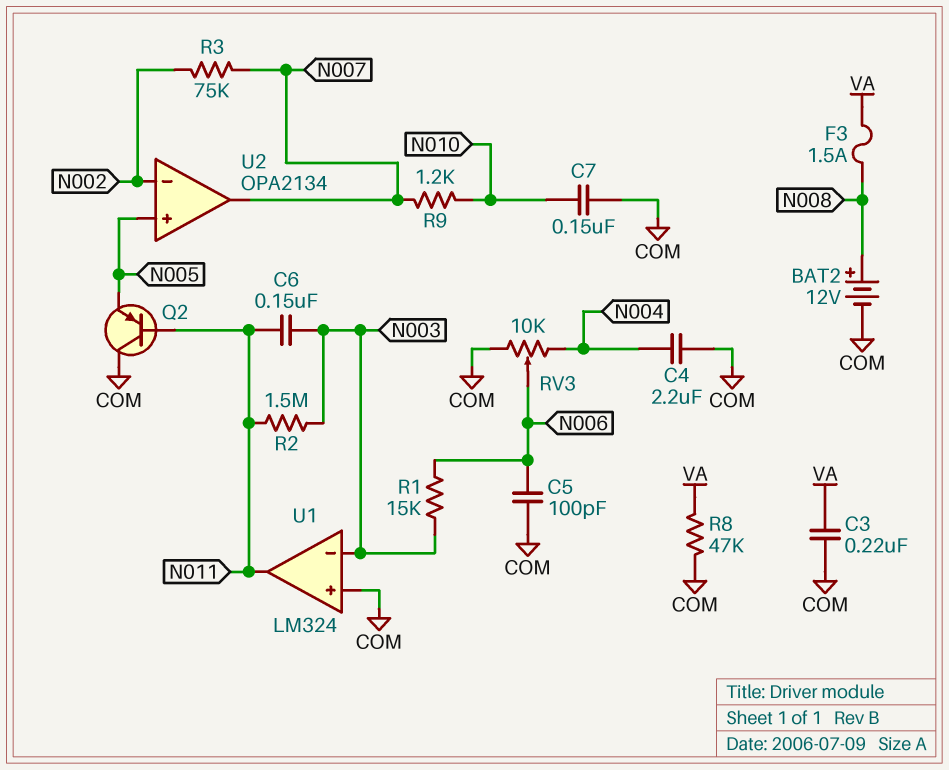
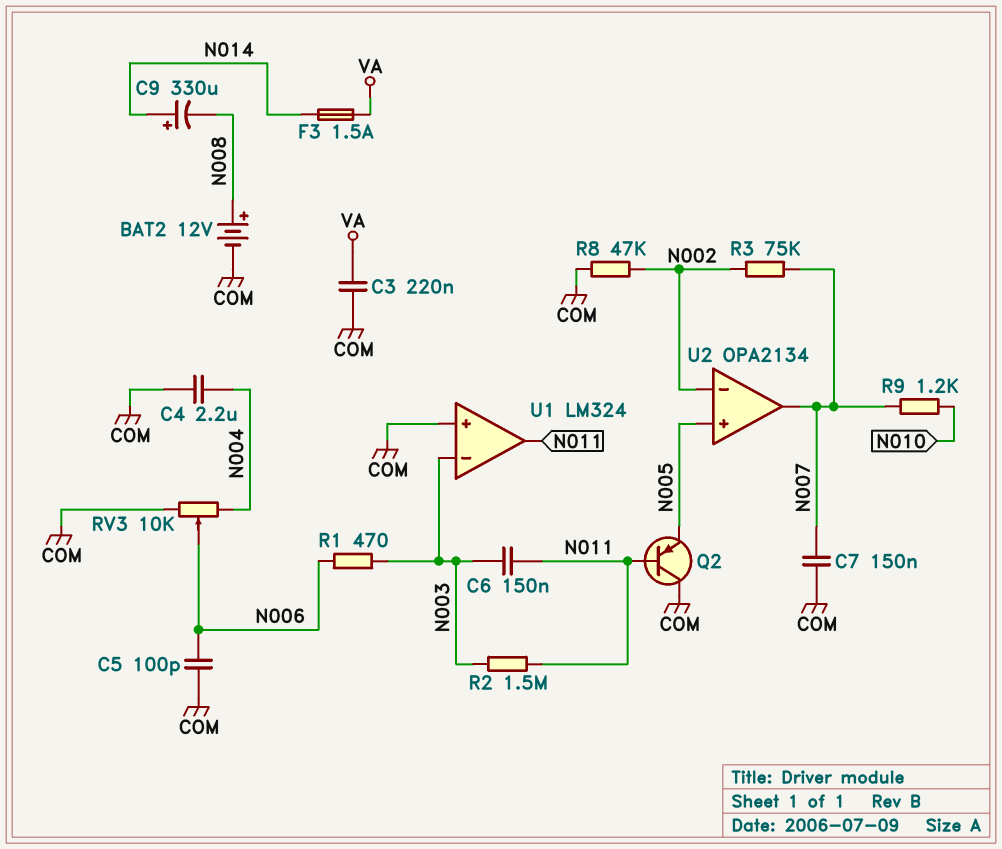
C7: 150nF (COM, N010) -> 150nF (COM, N007)
C9: none -> 330uF (plus N014, minus N008)
F3: 1.5A (N008, VA) -> 1.5A (N014, VA)
R1: 15k (N003, N006) -> 470 (N003, N006)
R8: 47k (COM, VA) -> 47k (COM, N002)

